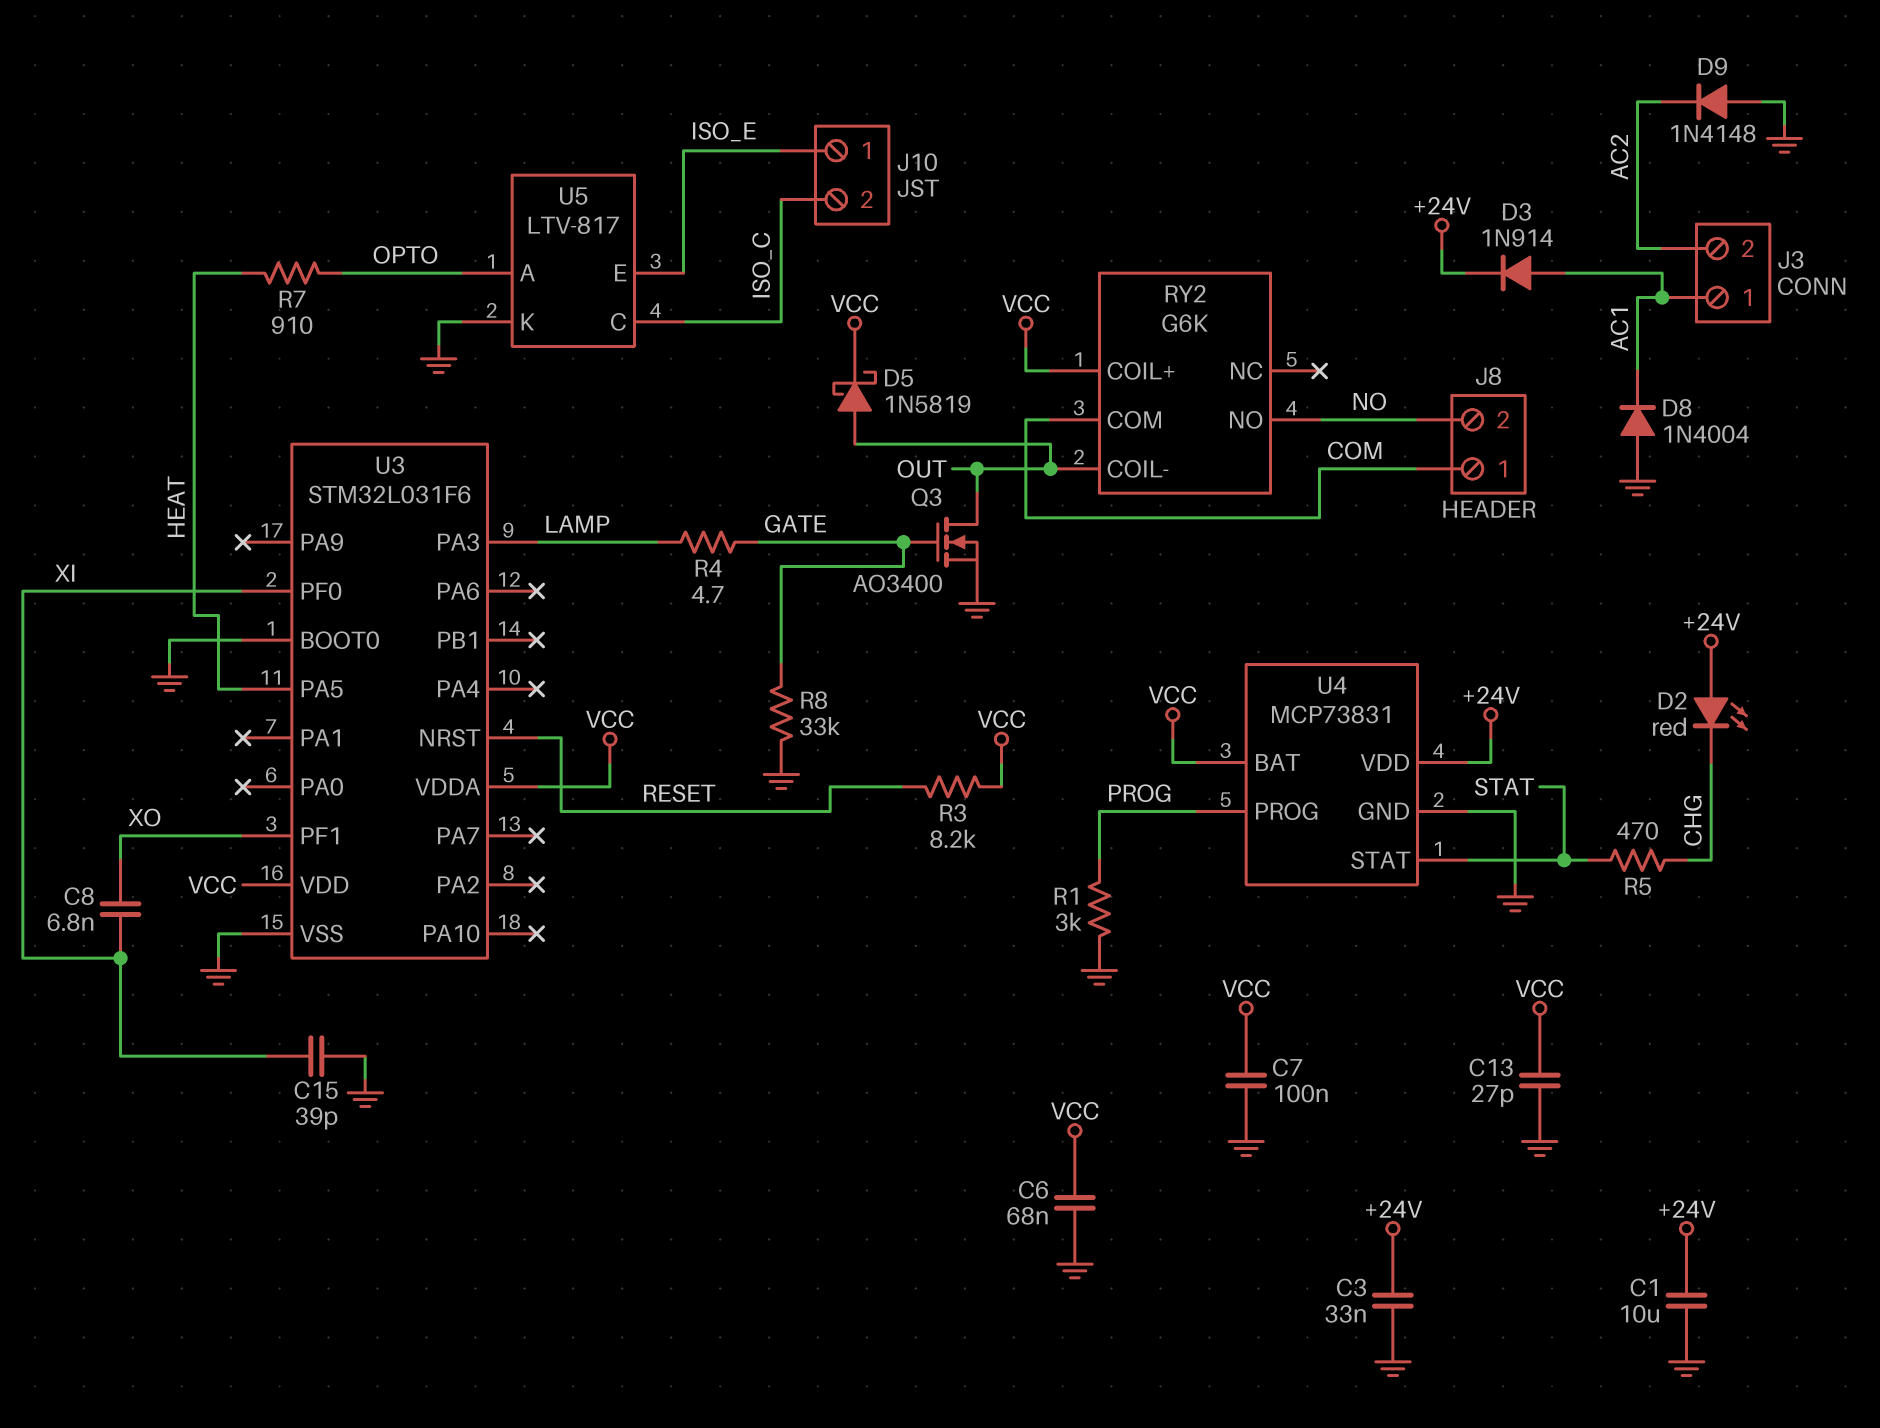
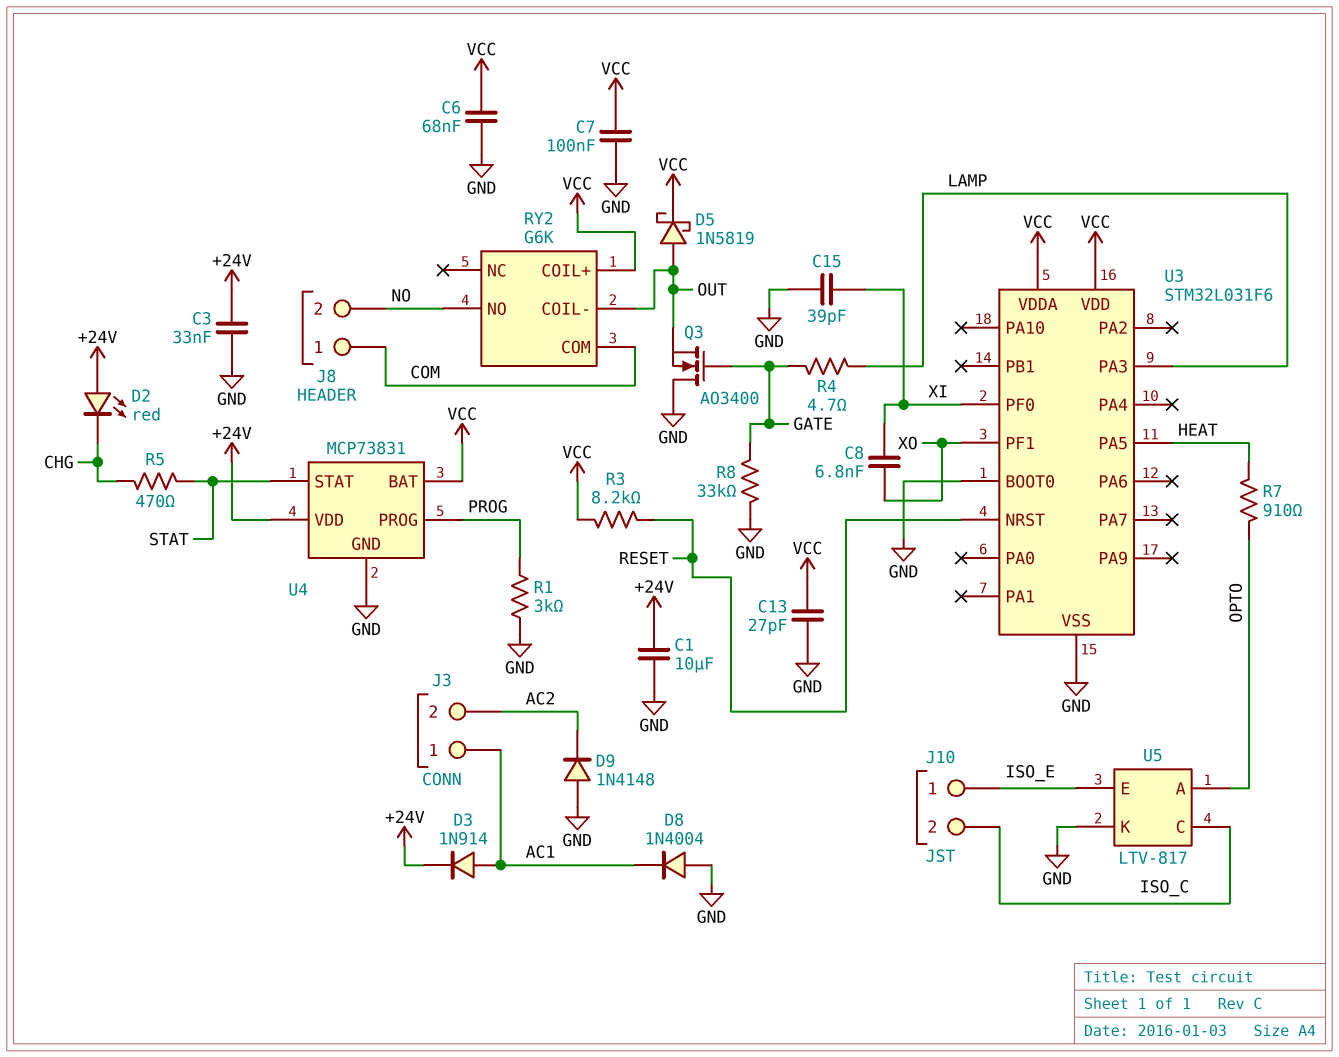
Q3: NMOS AO3400 (G GATE, D OUT, S GND) -> NMOS AO3400 (G GATE, D GND, S OUT)

